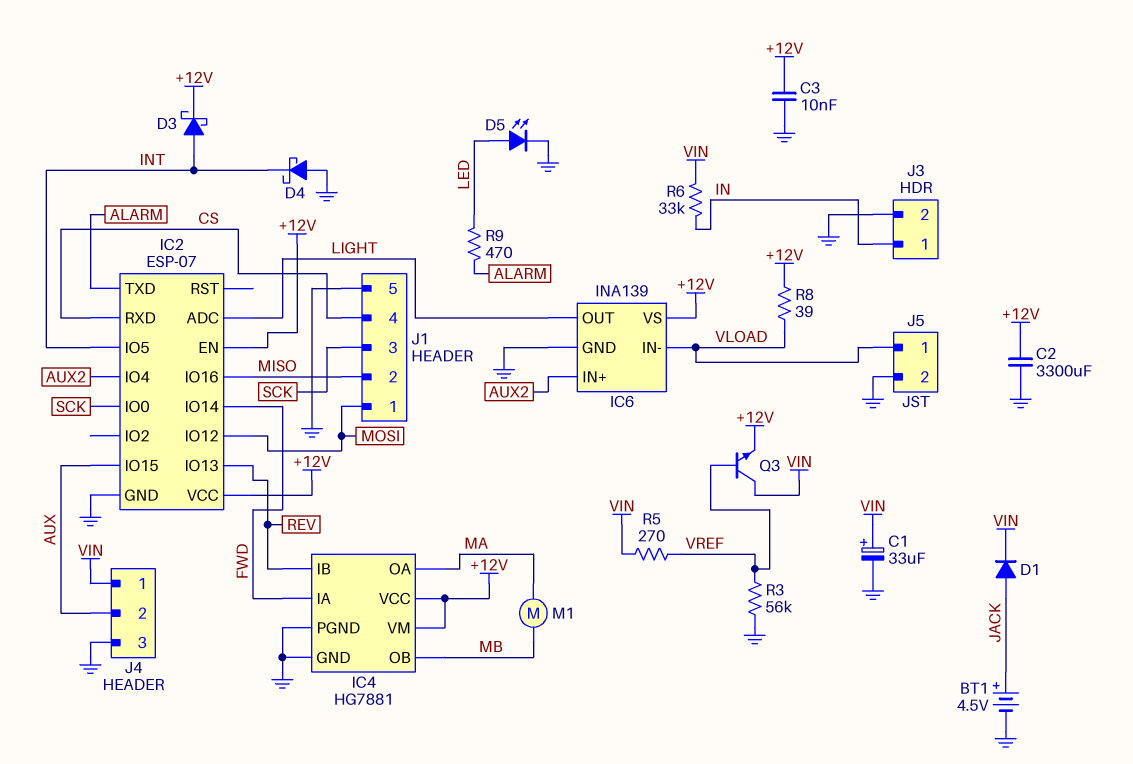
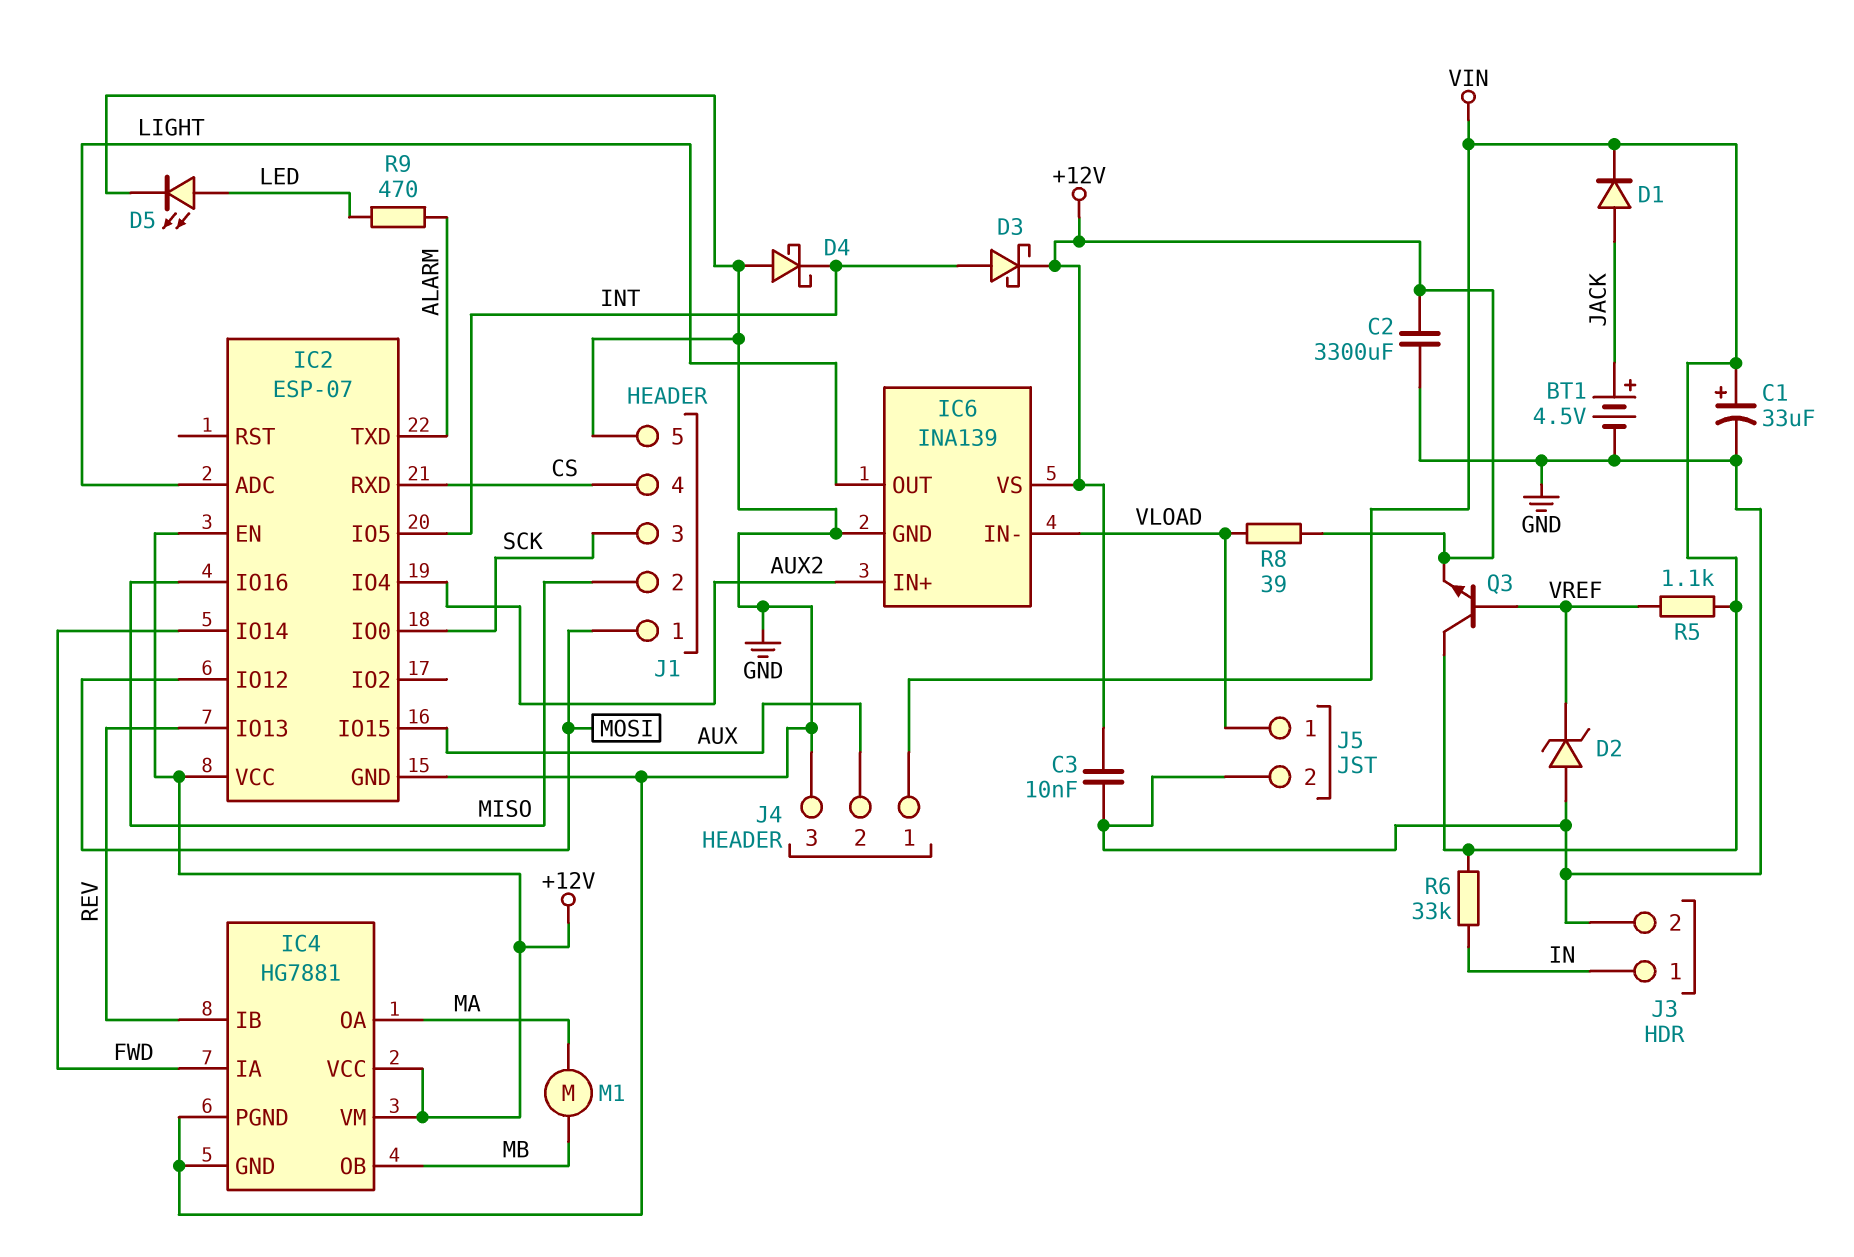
D2: none -> zener (A GND, K VREF)
R3: 56k (GND, VREF) -> none
R5: 270 (VIN, VREF) -> 1.1k (VIN, VREF)

